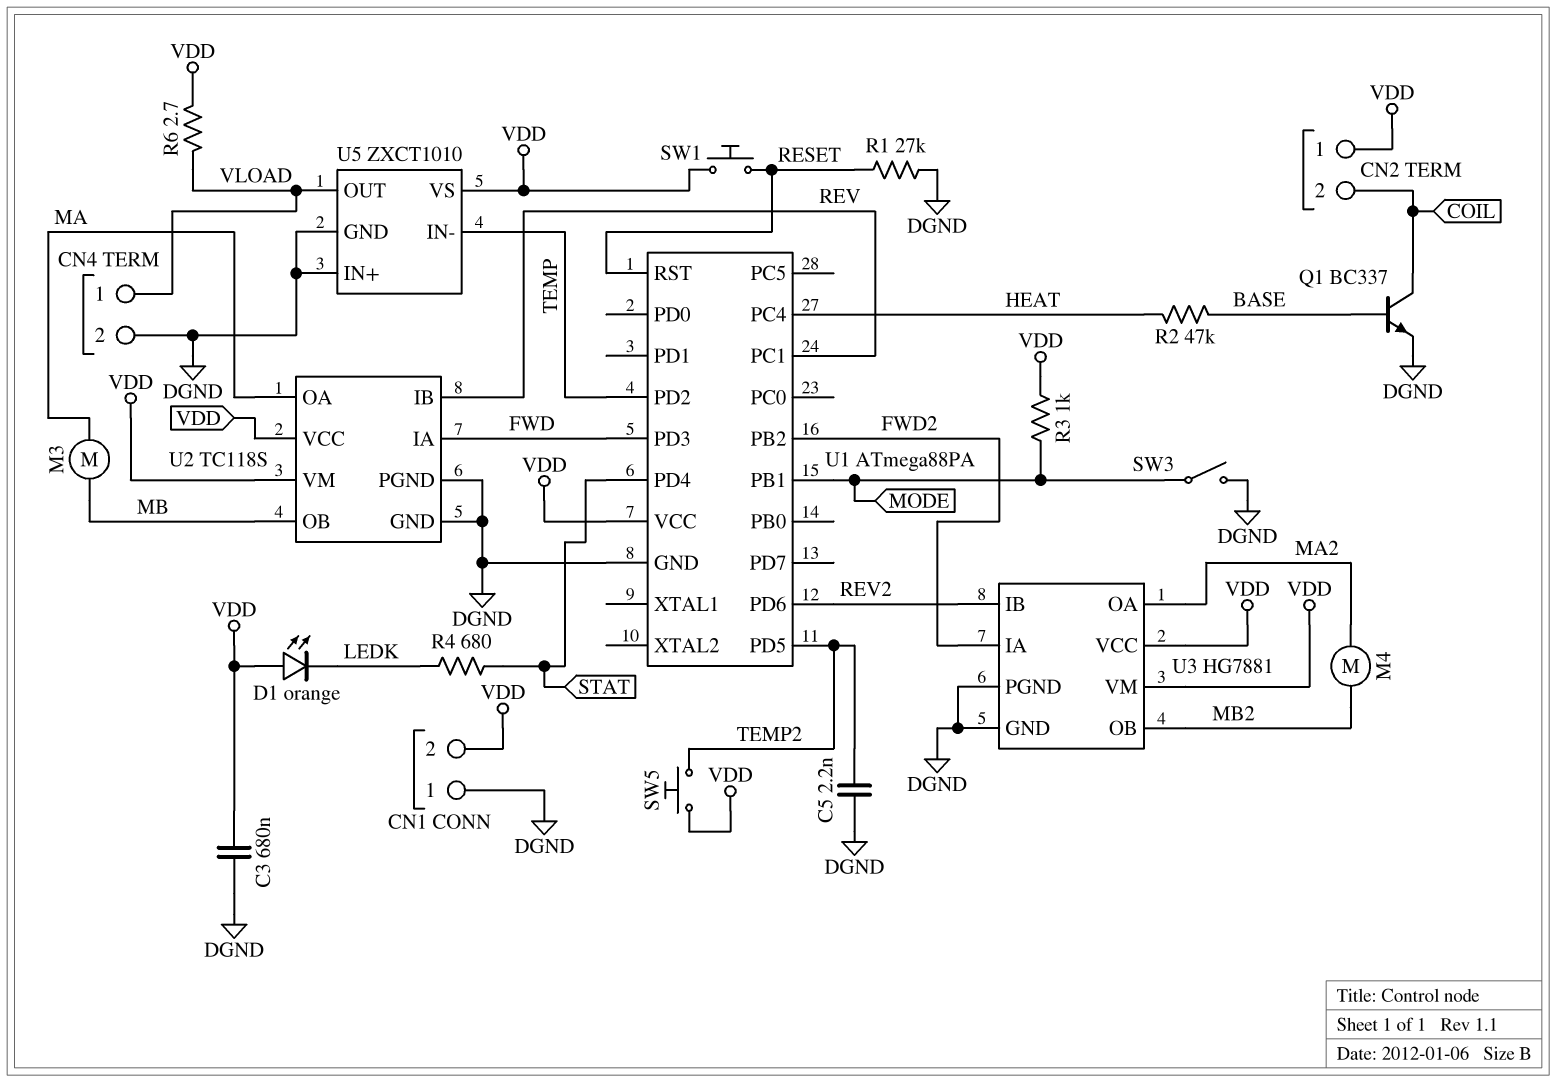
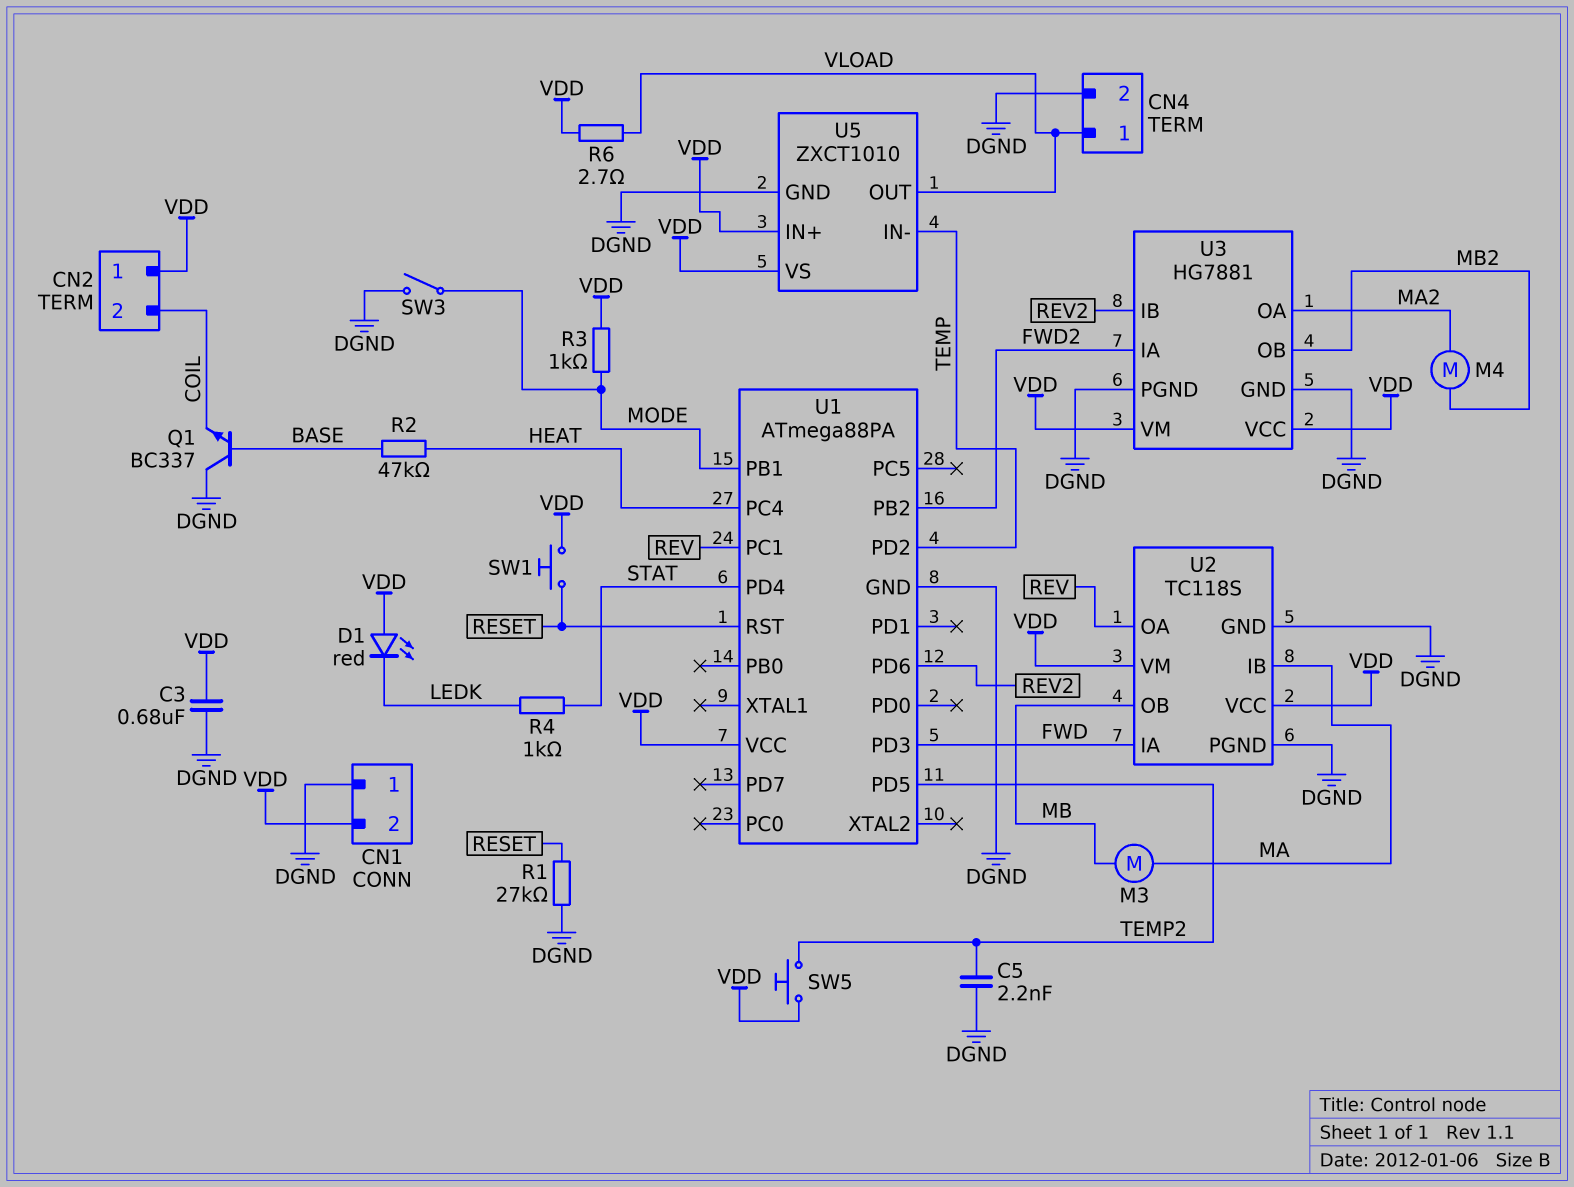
D1: LED orange (A VDD, K LEDK) -> LED red (A VDD, K LEDK)
Q1: NPN BC337 (B BASE, C COIL, E DGND) -> NPN BC337 (B BASE, C DGND, E COIL)
R4: 680 (LEDK, STAT) -> 1k (LEDK, STAT)
U2 pin IB: REV -> MA
U2 pin OA: MA -> REV
U5 pin IN+: DGND -> VDD

